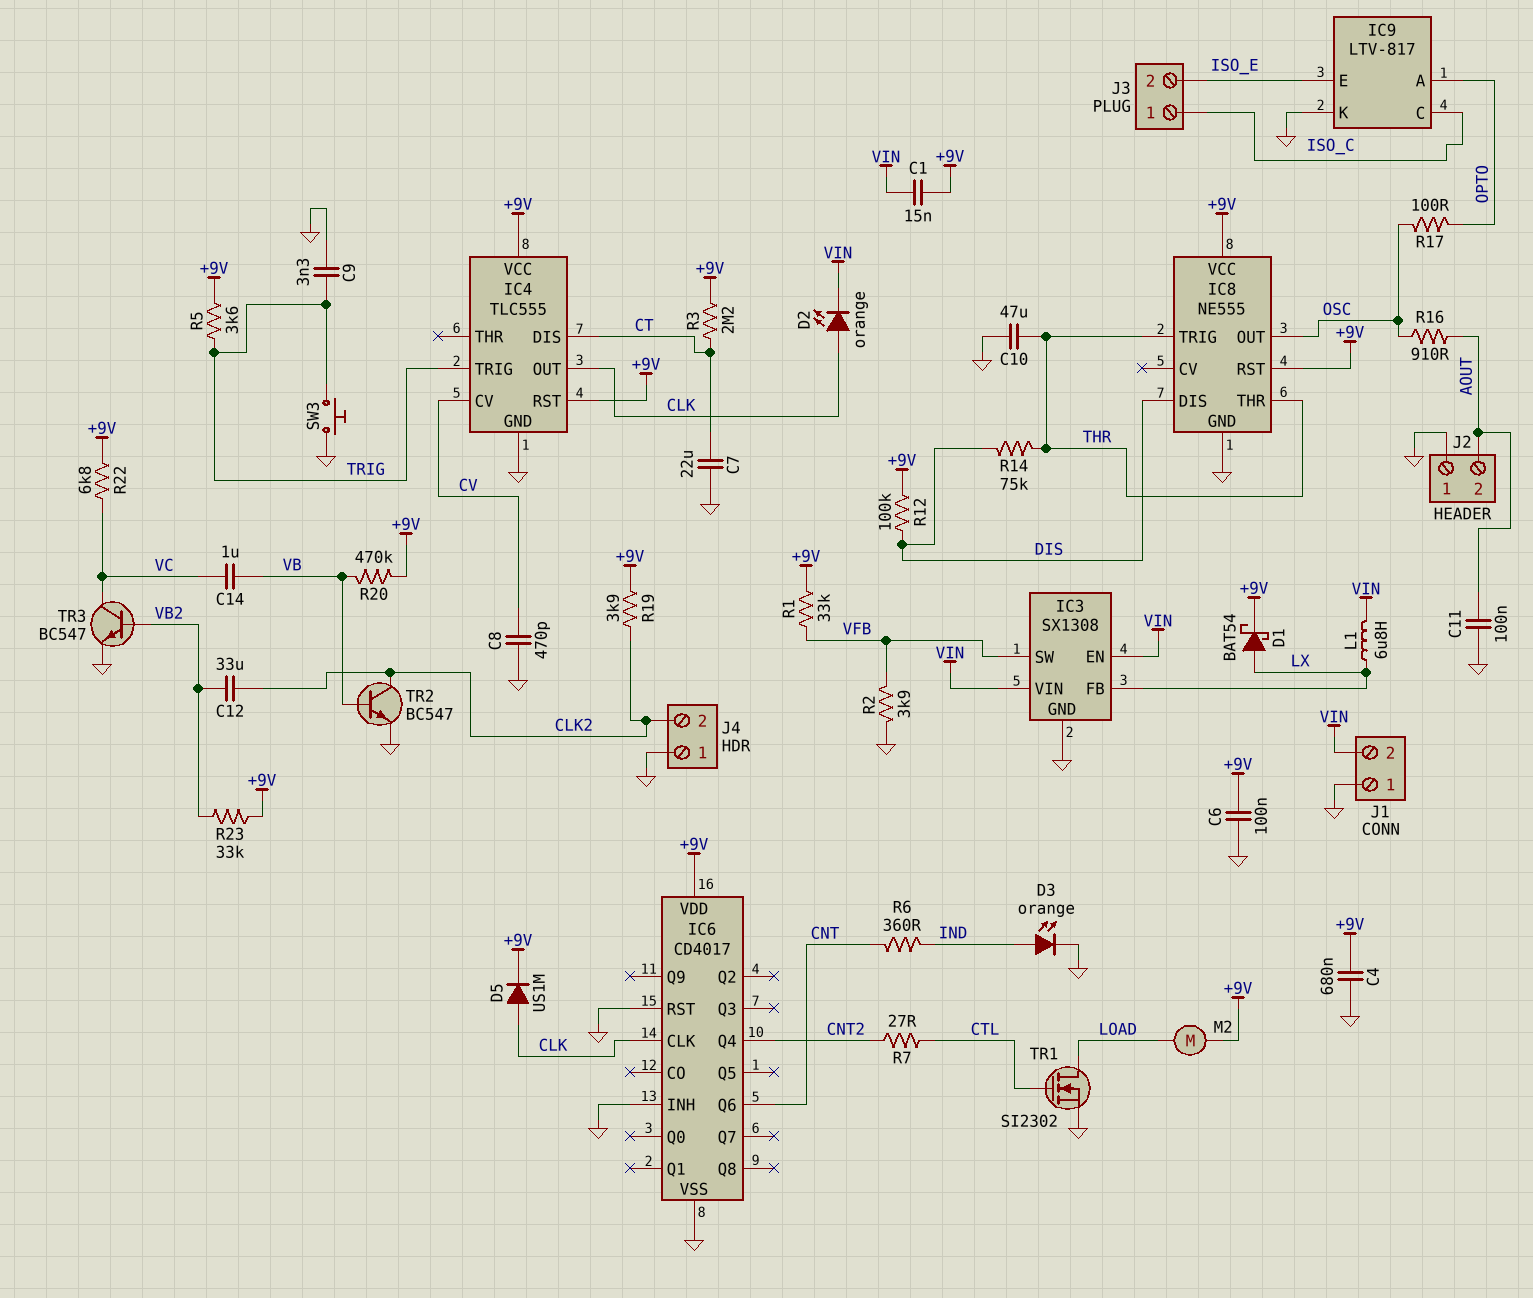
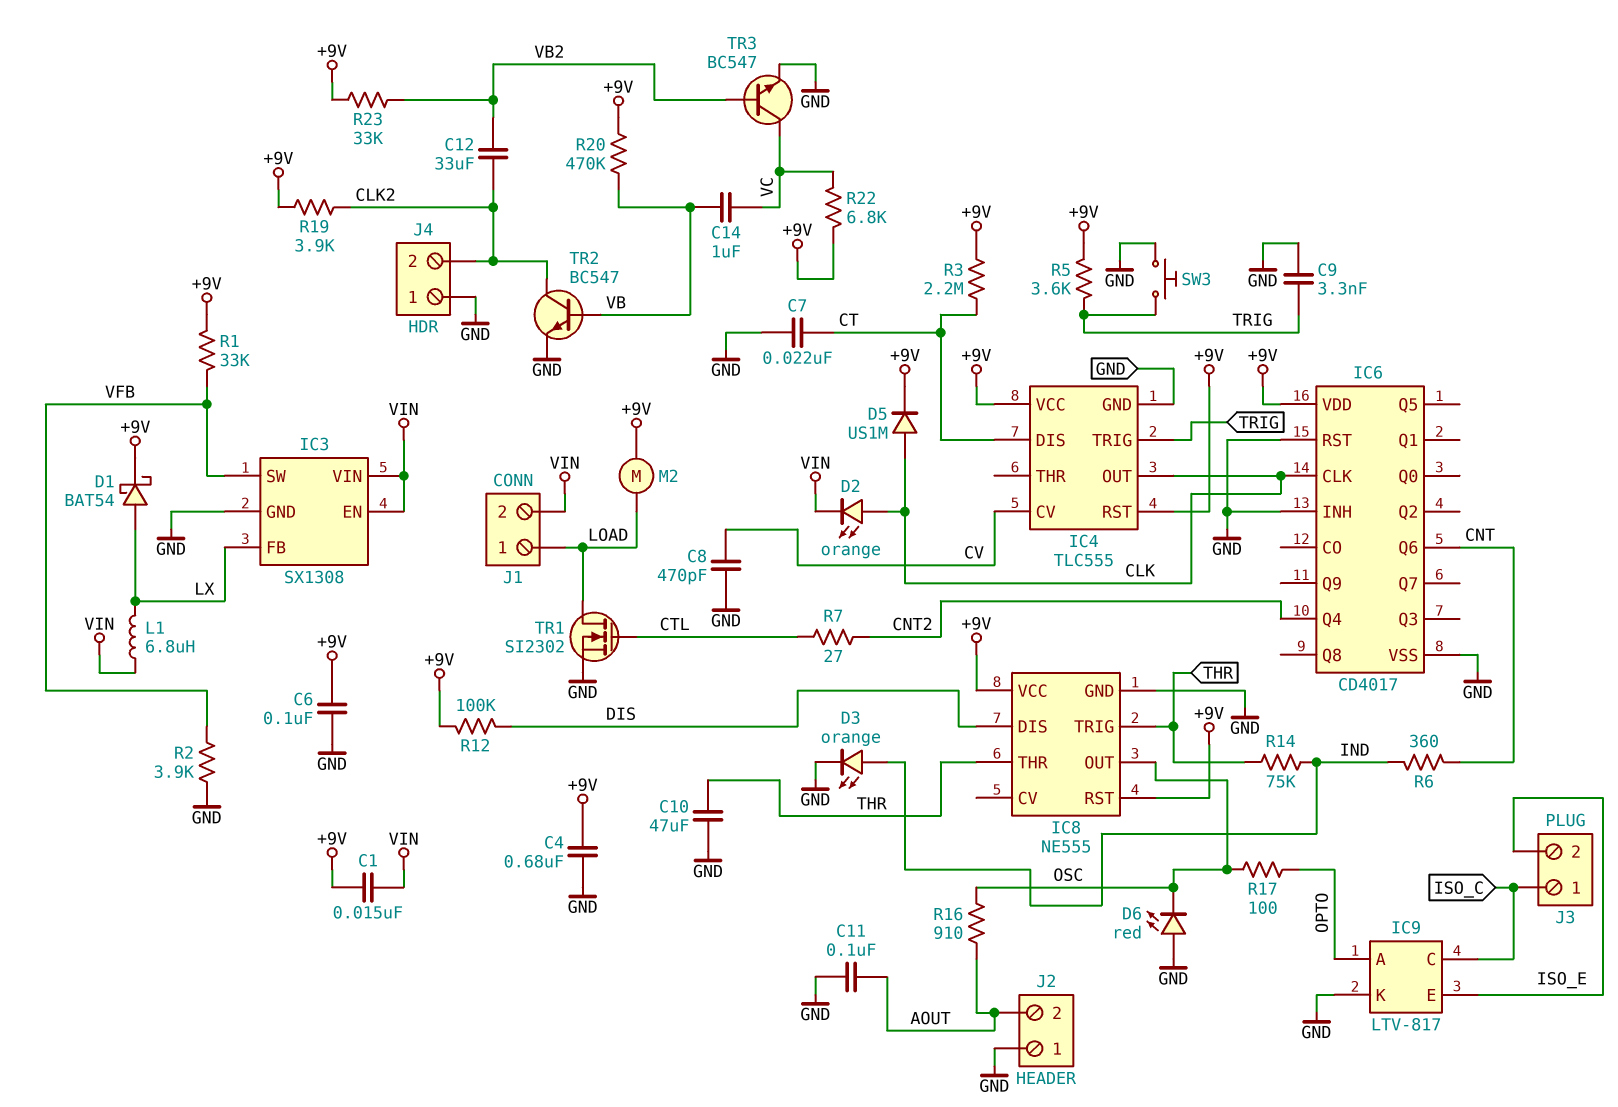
C7: 22uF (CT, GND) -> 22nF (CT, GND)
D6: none -> LED red (A GND, K OSC)
J1 pin 1: GND -> LOAD
R14: 75k (DIS, THR) -> 75k (IND, THR)

